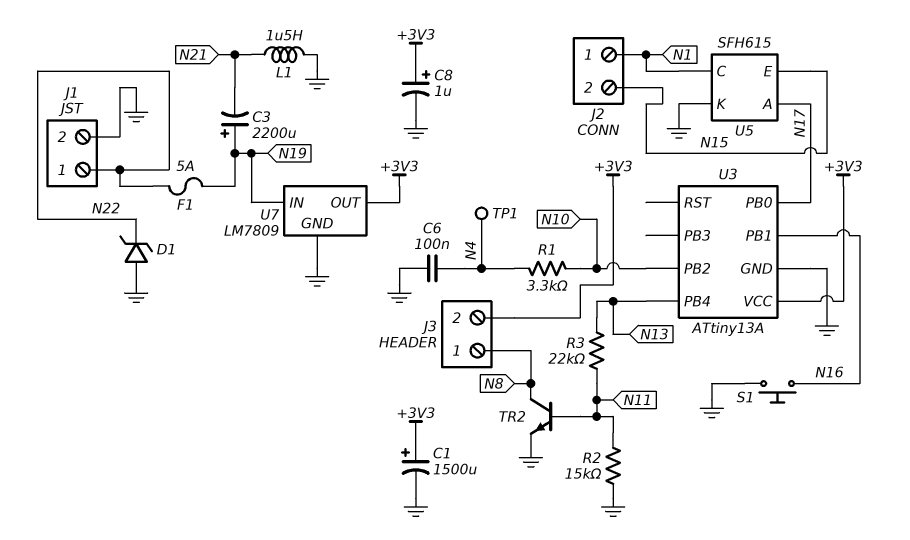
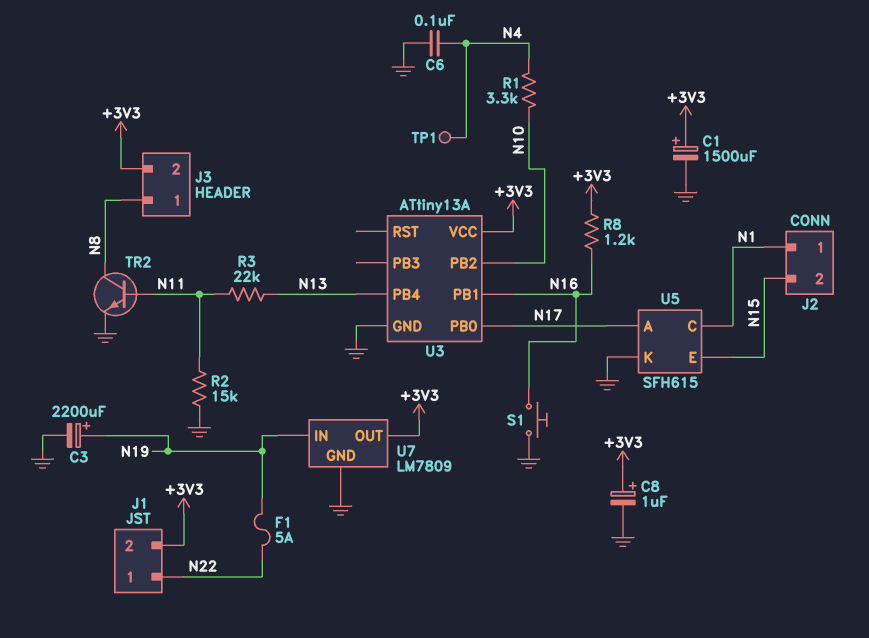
C3: 2200uF (plus N19, minus N21) -> 2200uF (plus N19, minus GND)
D1: zener (A GND, K N22) -> none
J1 pin 2: GND -> +3V3
L1: 1.5uH (GND, N21) -> none
R8: none -> 1.2k (+3V3, N16)

